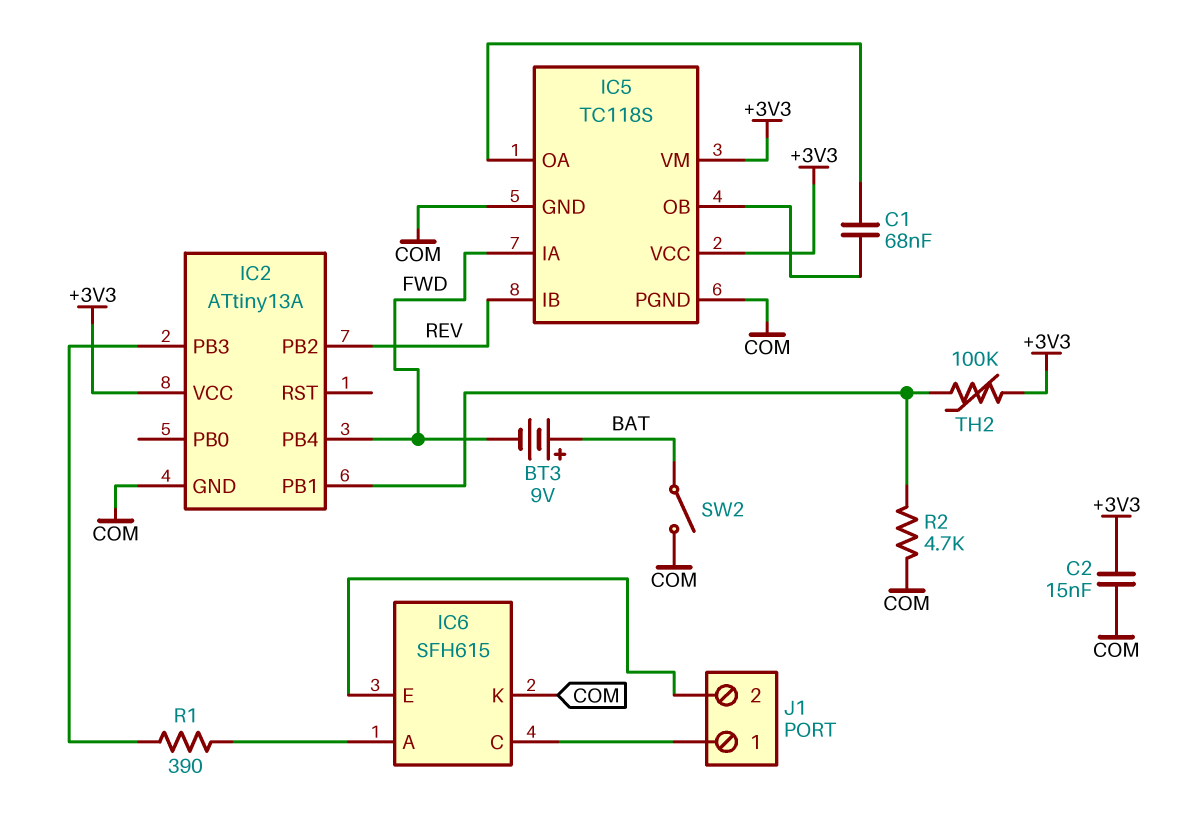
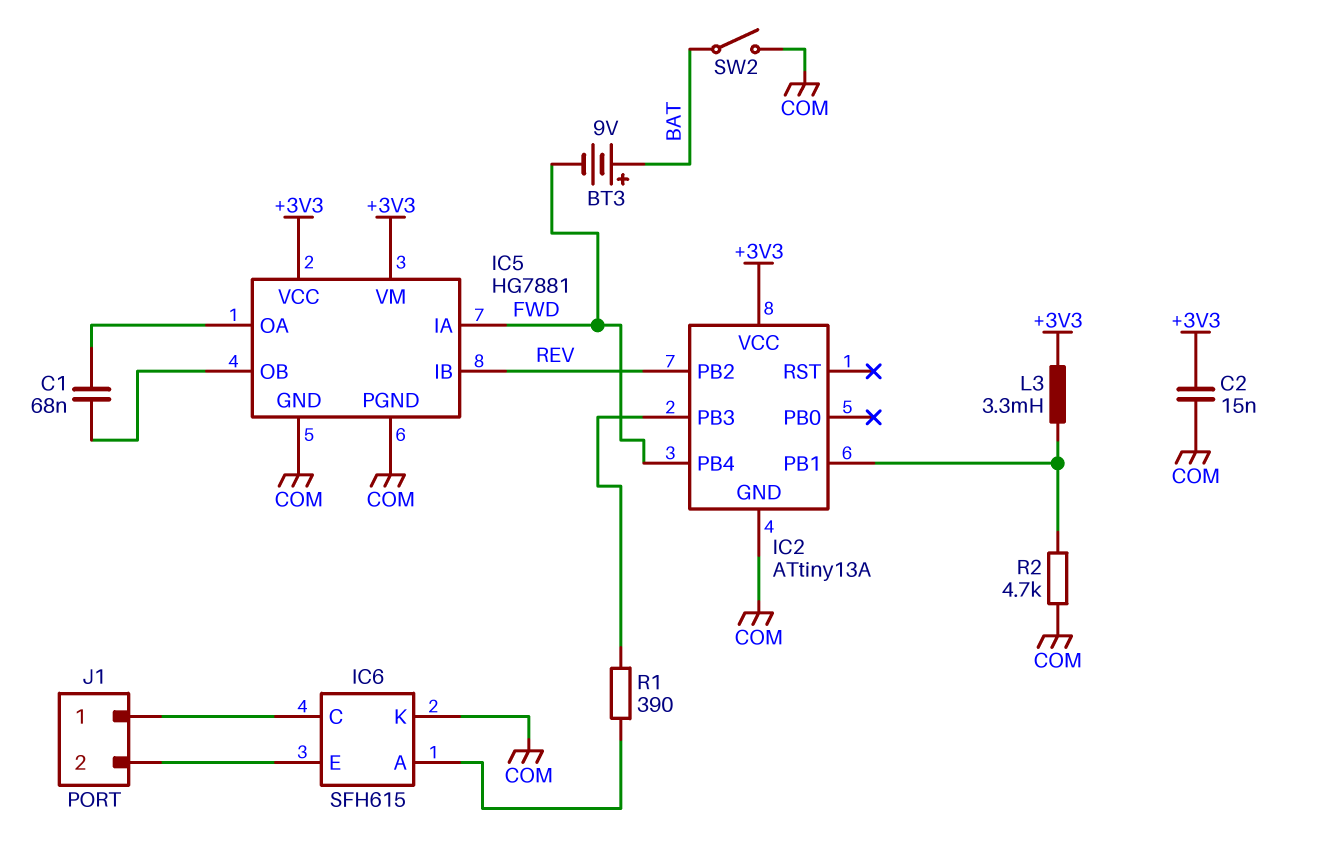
IC5: TC118S -> HG7881
L3: none -> 3.3mH (+3V3, IC2/PB1)
TH2: 100k (+3V3, IC2/PB1) -> none

